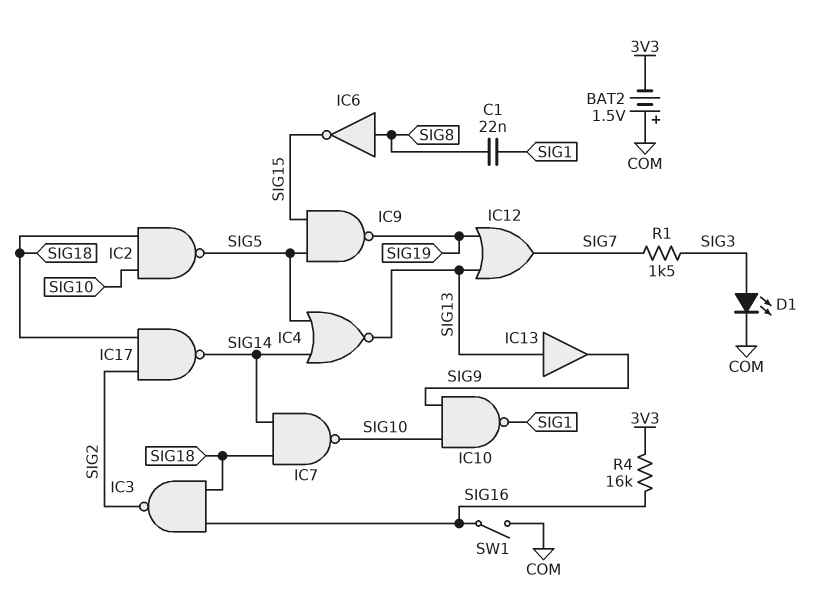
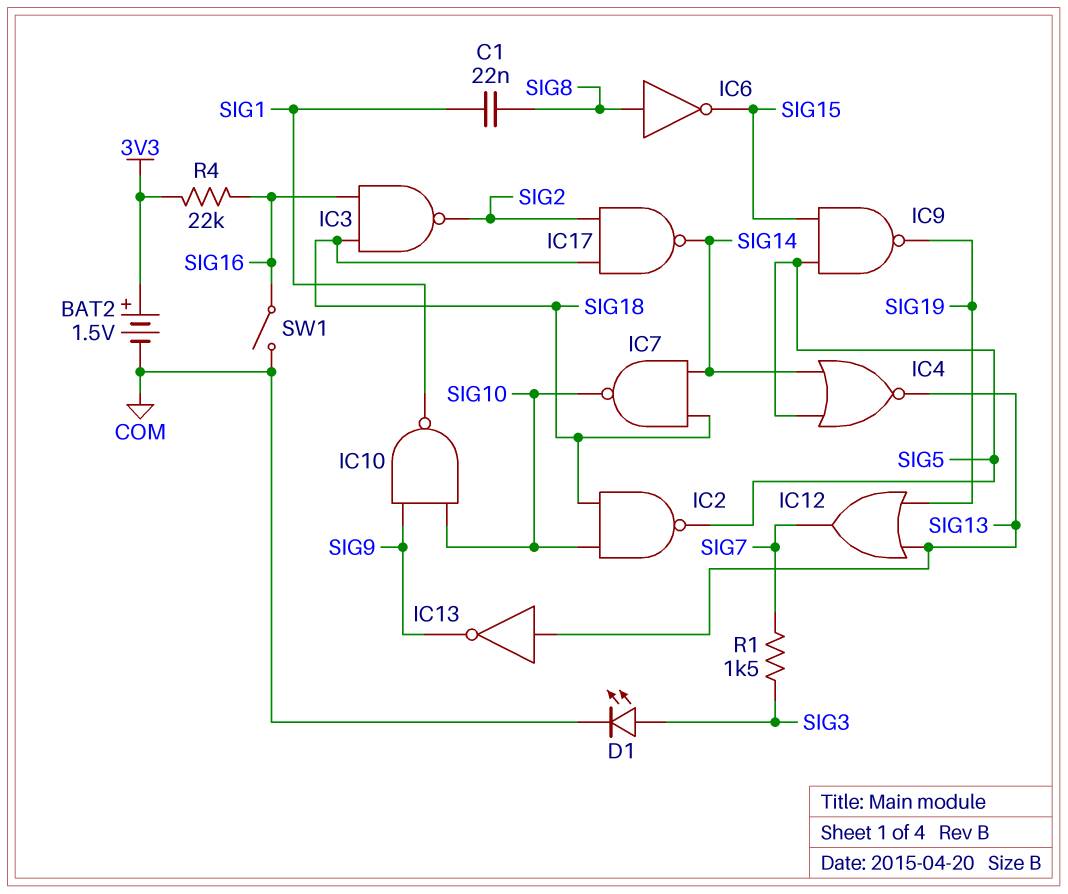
BAT2: 1.5V (plus COM, minus 3V3) -> 1.5V (plus 3V3, minus COM)
IC13: buffer (in SIG13, out SIG9) -> NOT (in SIG13, out SIG9)
R4: 16k (3V3, SIG16) -> 22k (3V3, SIG16)

